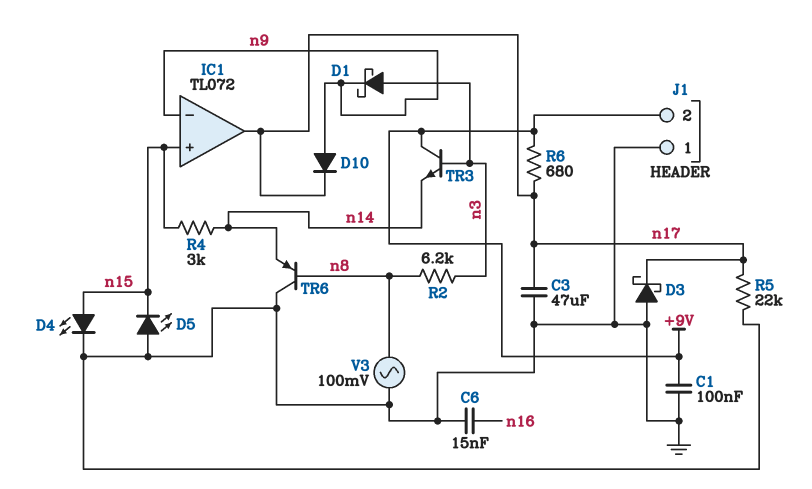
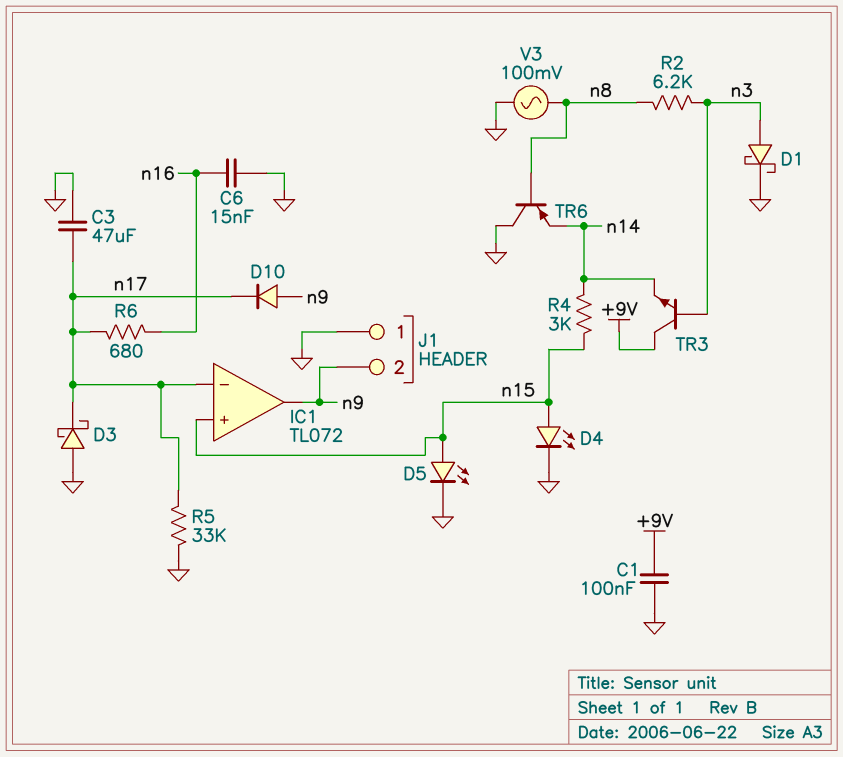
D1: schottky (A n3, K n9) -> schottky (A n3, K GND)
D5: LED (A GND, K n15) -> LED (A n15, K GND)
IC1 pin in-: n9 -> n17
IC1 pin out: n17 -> n9
J1 pin 2: +9V -> n9
R5: 22k (GND, n17) -> 33k (GND, n17)
R6: 680 (+9V, n17) -> 680 (n16, n17)

